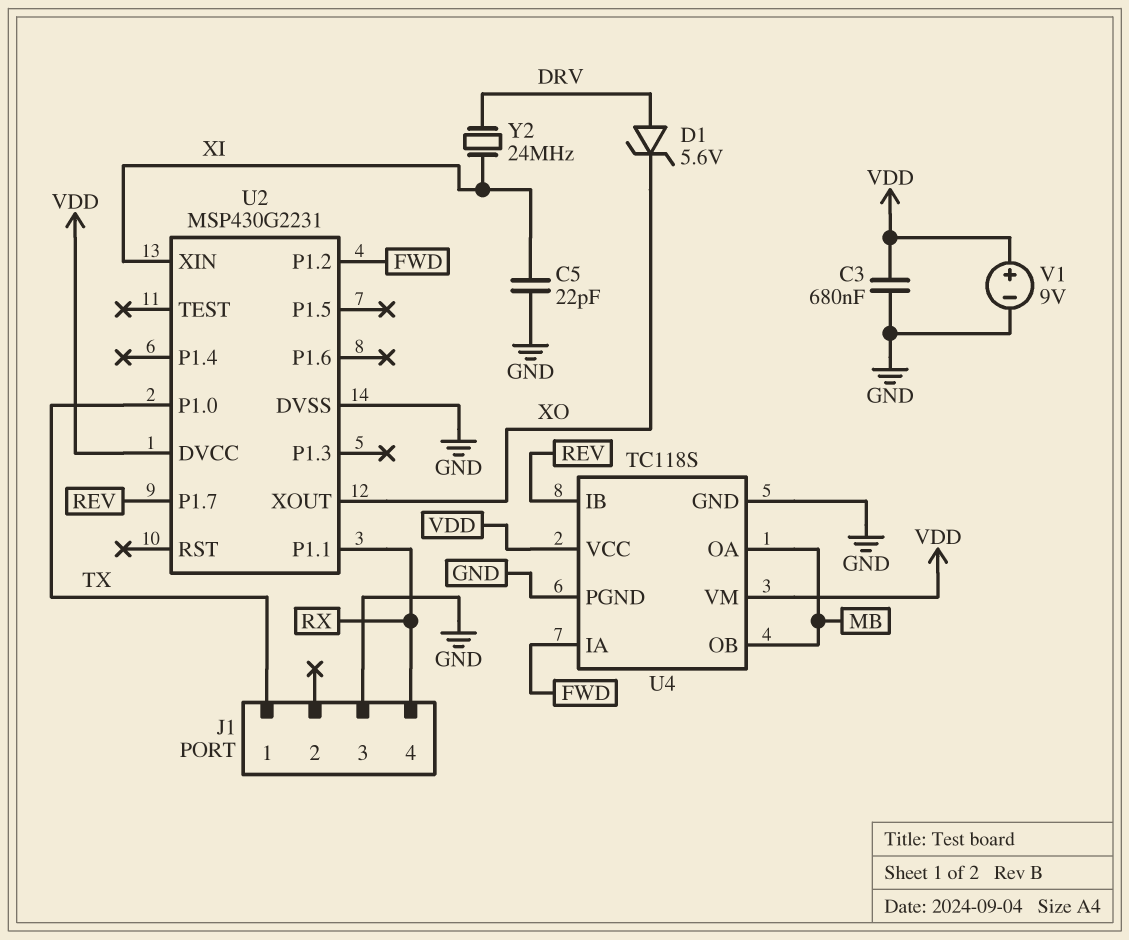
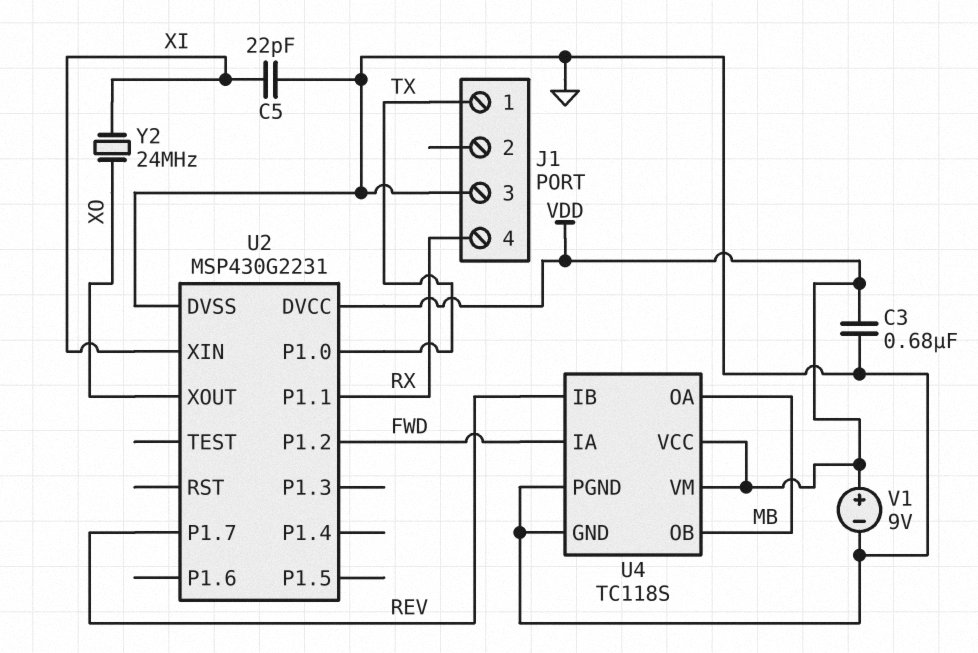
D1: zener 5.6V (A DRV, K XO) -> none
Y2: 24MHz (DRV, XI) -> 24MHz (XI, XO)

